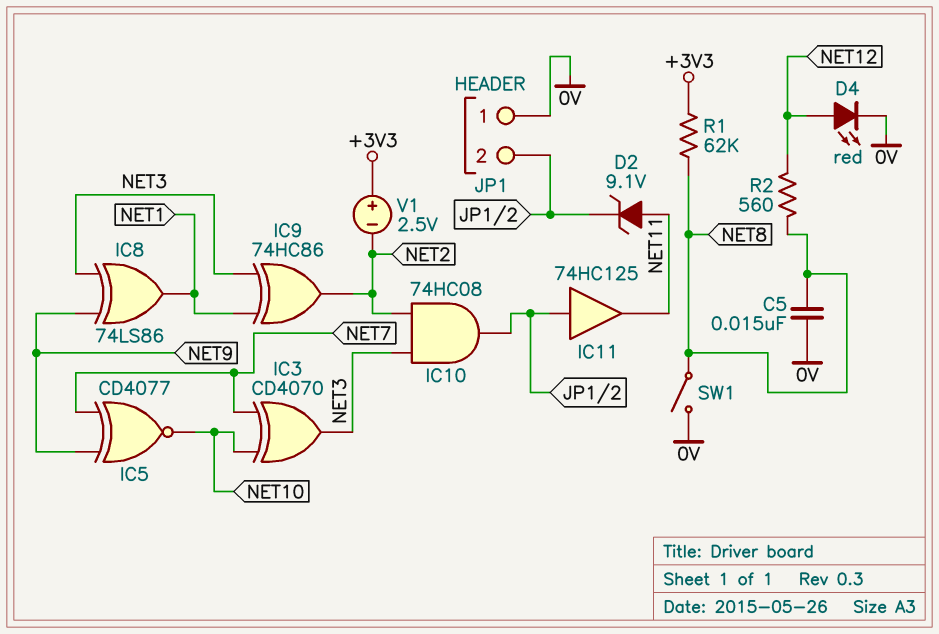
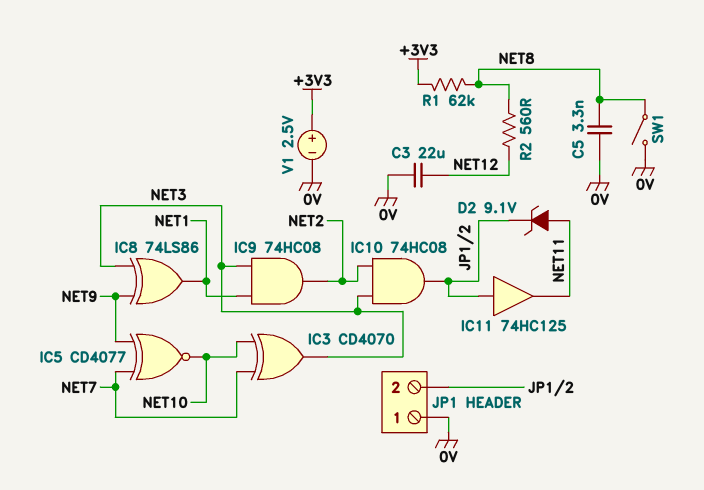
C3: none -> 22uF (0V, NET12)
C5: 15nF (0V, NET8) -> 3.3nF (0V, NET8)
D4: LED red (A NET12, K 0V) -> none
IC9: XOR 74HC86 (in NET1, in NET3, out NET2) -> AND 74HC08 (in NET1, in NET3, out NET2)
V1: 2.5V (plus +3V3, minus NET2) -> 2.5V (plus +3V3, minus 0V)

